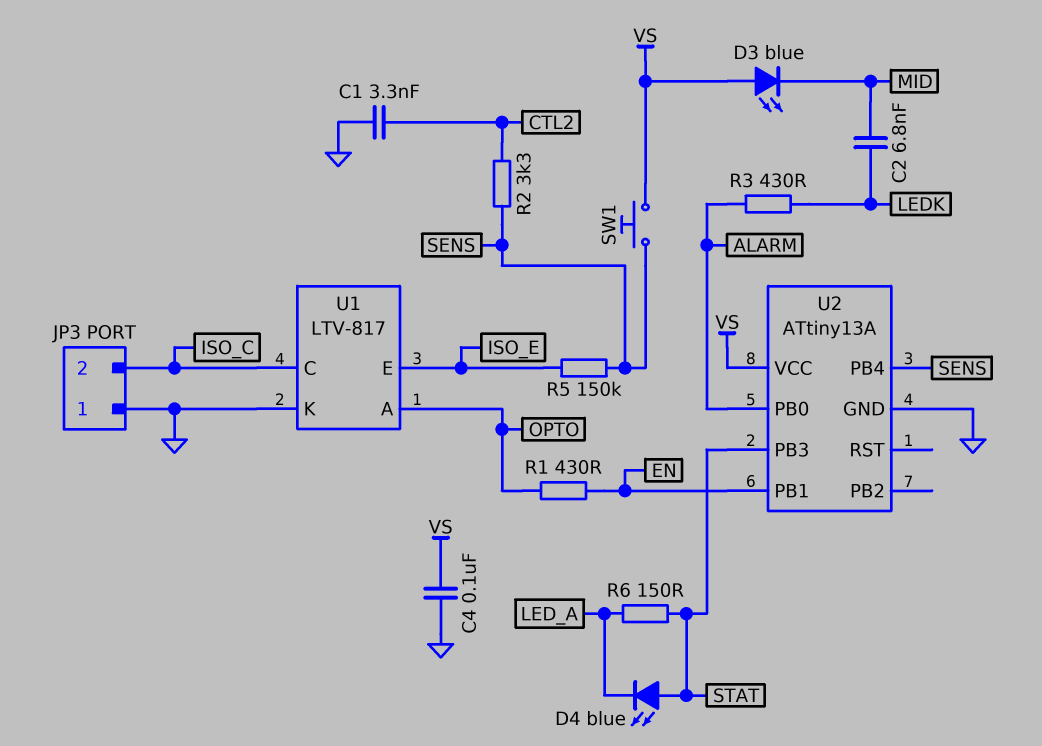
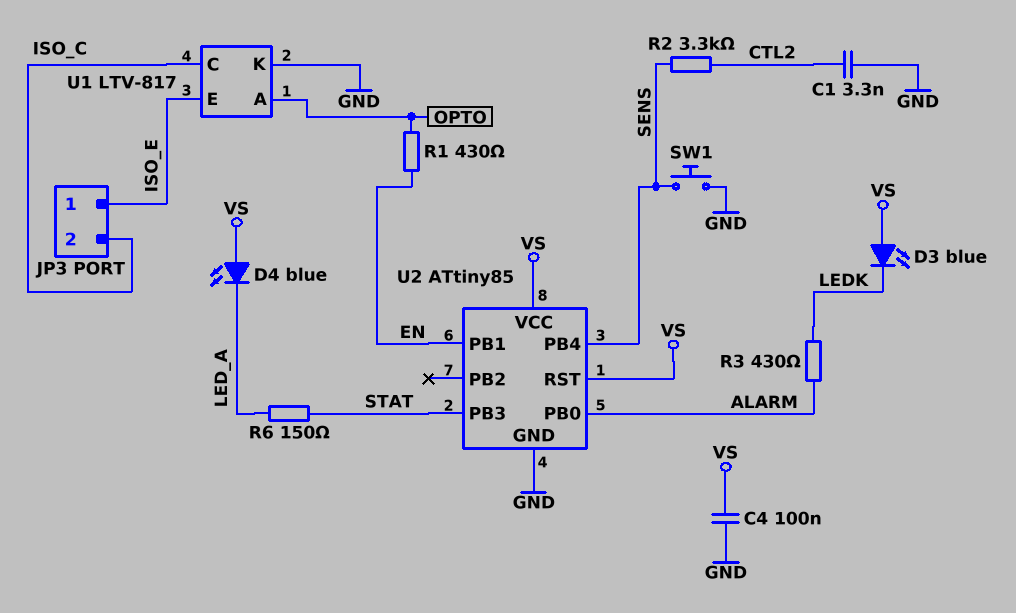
C2: 6.8nF (LEDK, MID) -> none
D3: LED blue (A VS, K MID) -> LED blue (A VS, K LEDK)
D4: LED blue (A STAT, K LED_A) -> LED blue (A VS, K LED_A)
JP3 pin 1: GND -> ISO_E
R5: 150k (ISO_E, SENS) -> none
SW1: button (SENS, VS) -> button (GND, SENS)
U2: ATtiny13A -> ATtiny85
U2 pin RST: none -> VS

